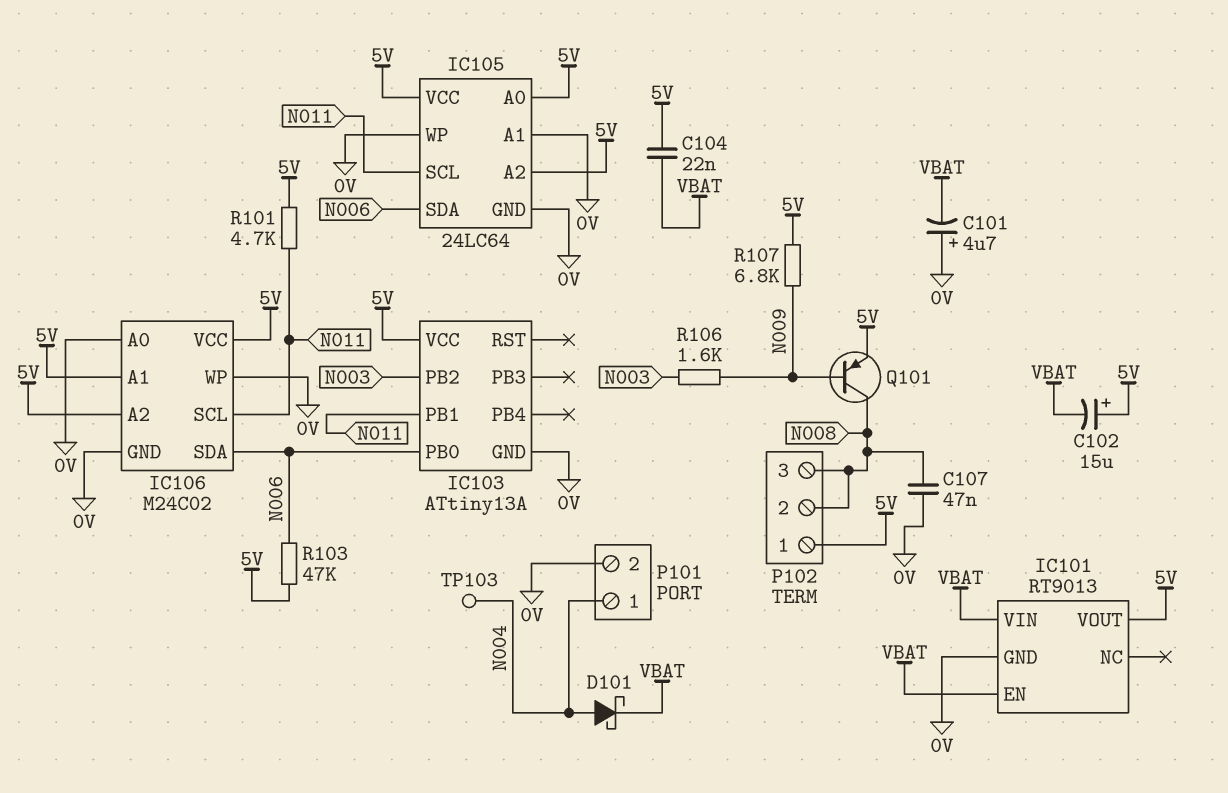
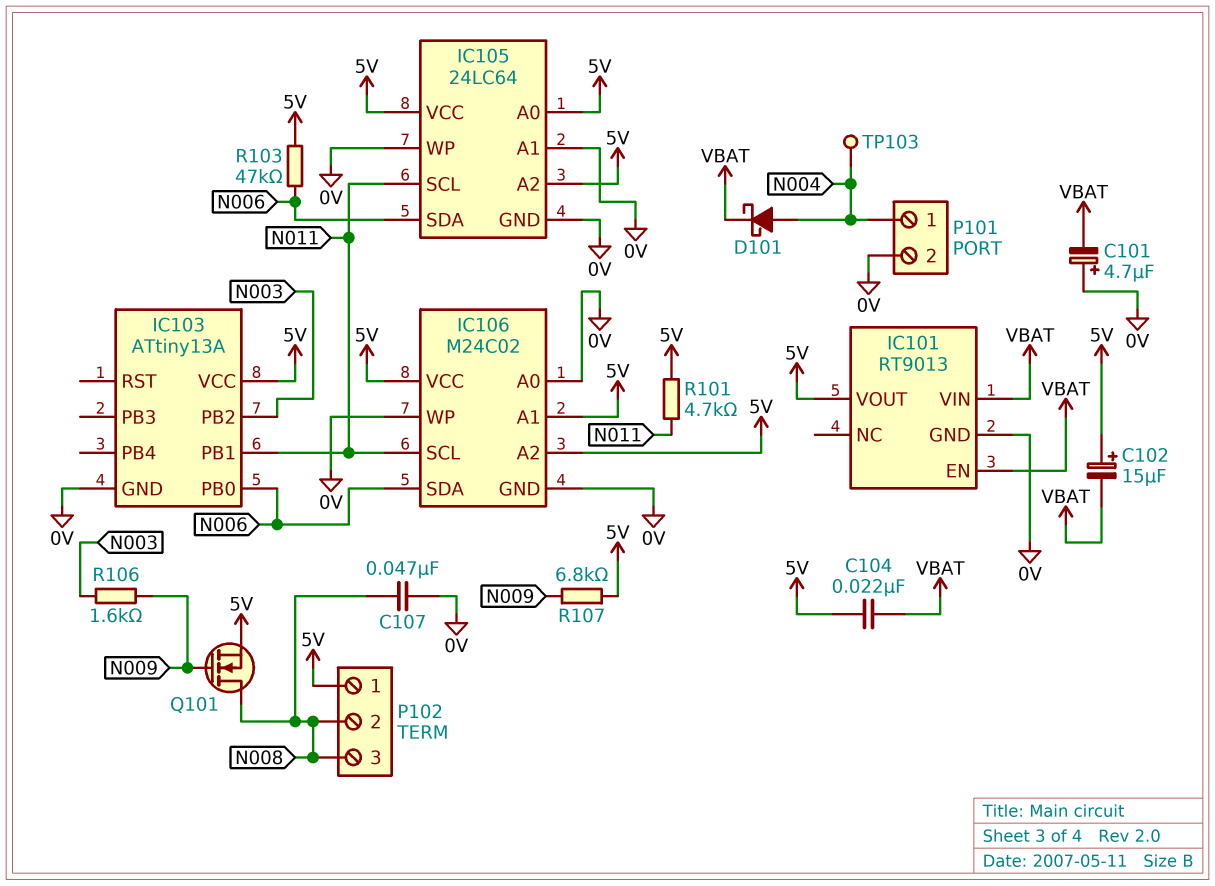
Q101: PNP (B N009, C N008, E 5V) -> NMOS (G N009, D N008, S 5V)

